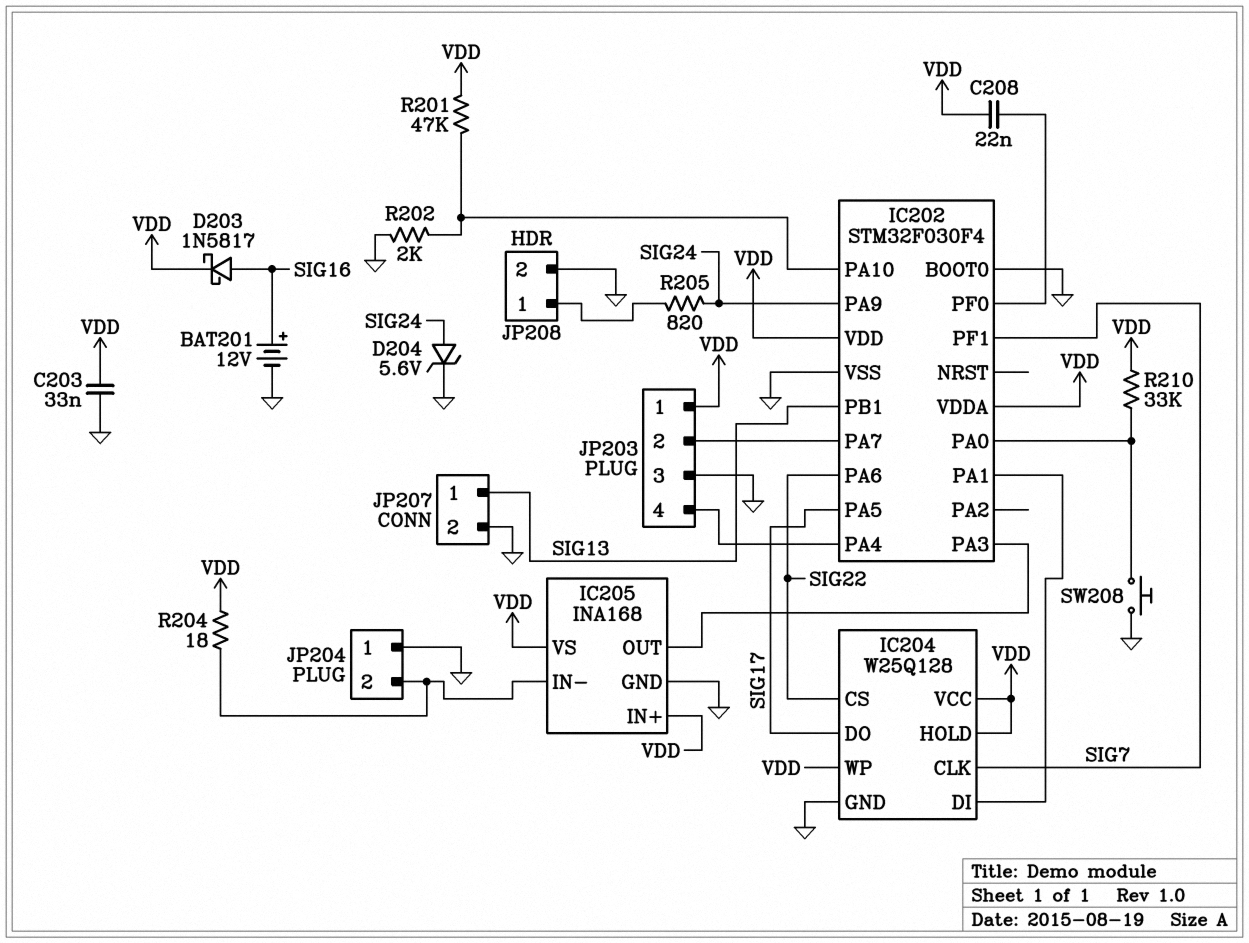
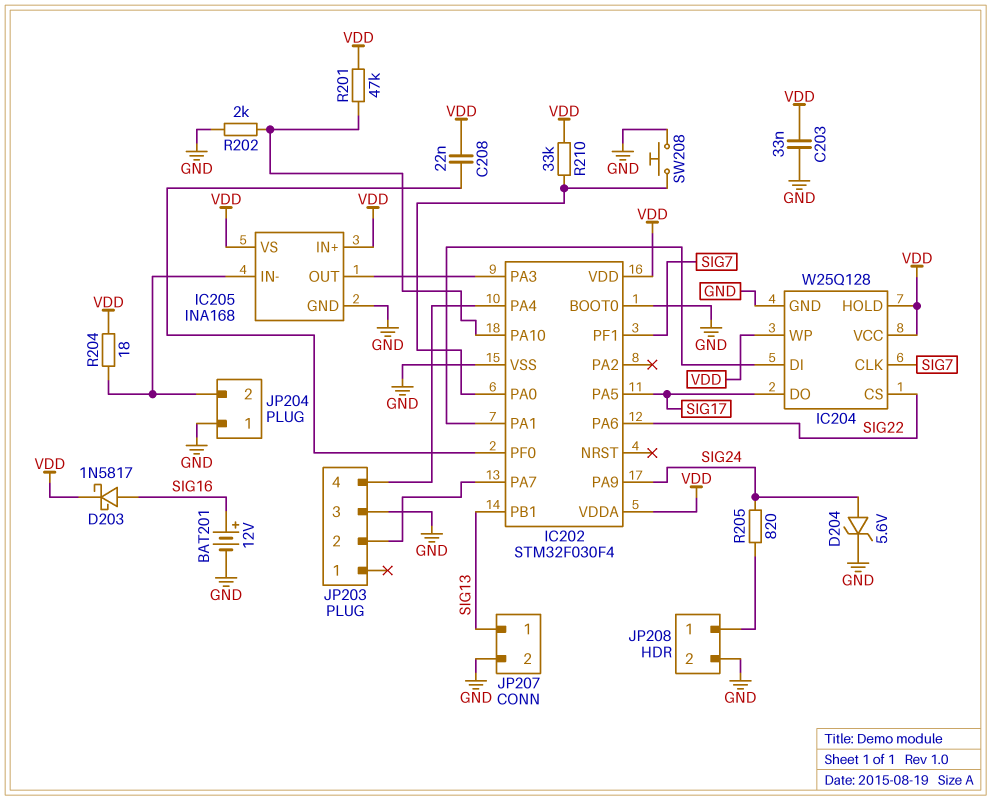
JP203 pin 1: VDD -> none

